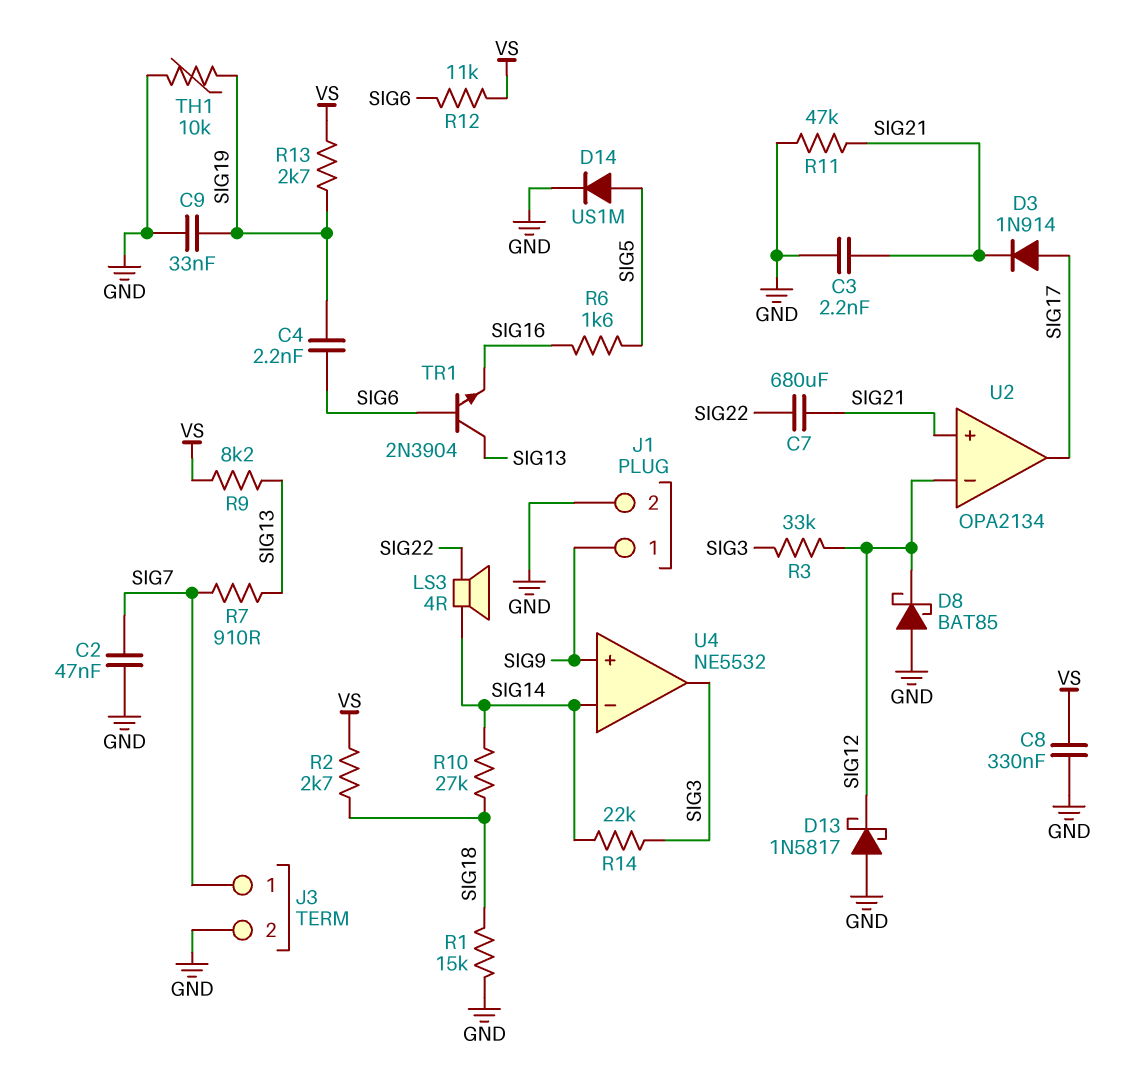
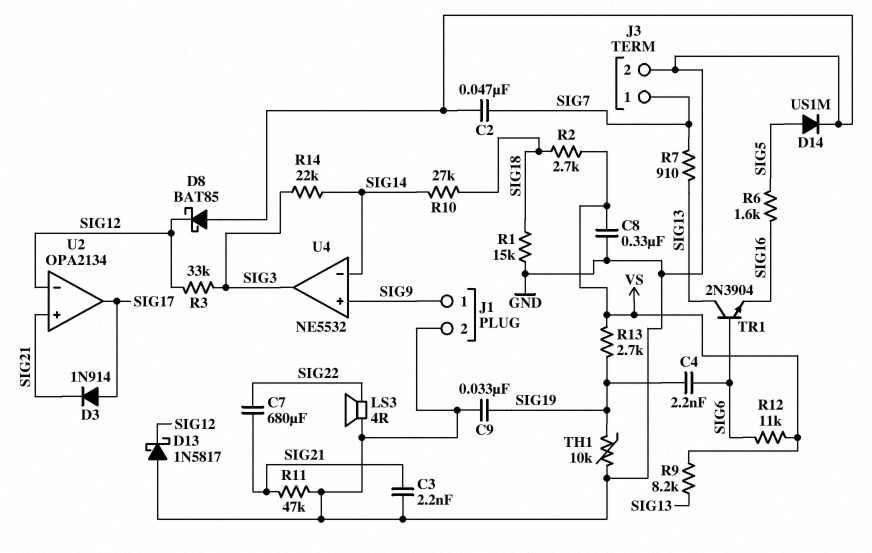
LS3: speaker 4R (SIG14, SIG22) -> speaker 4R (GND, SIG22)

